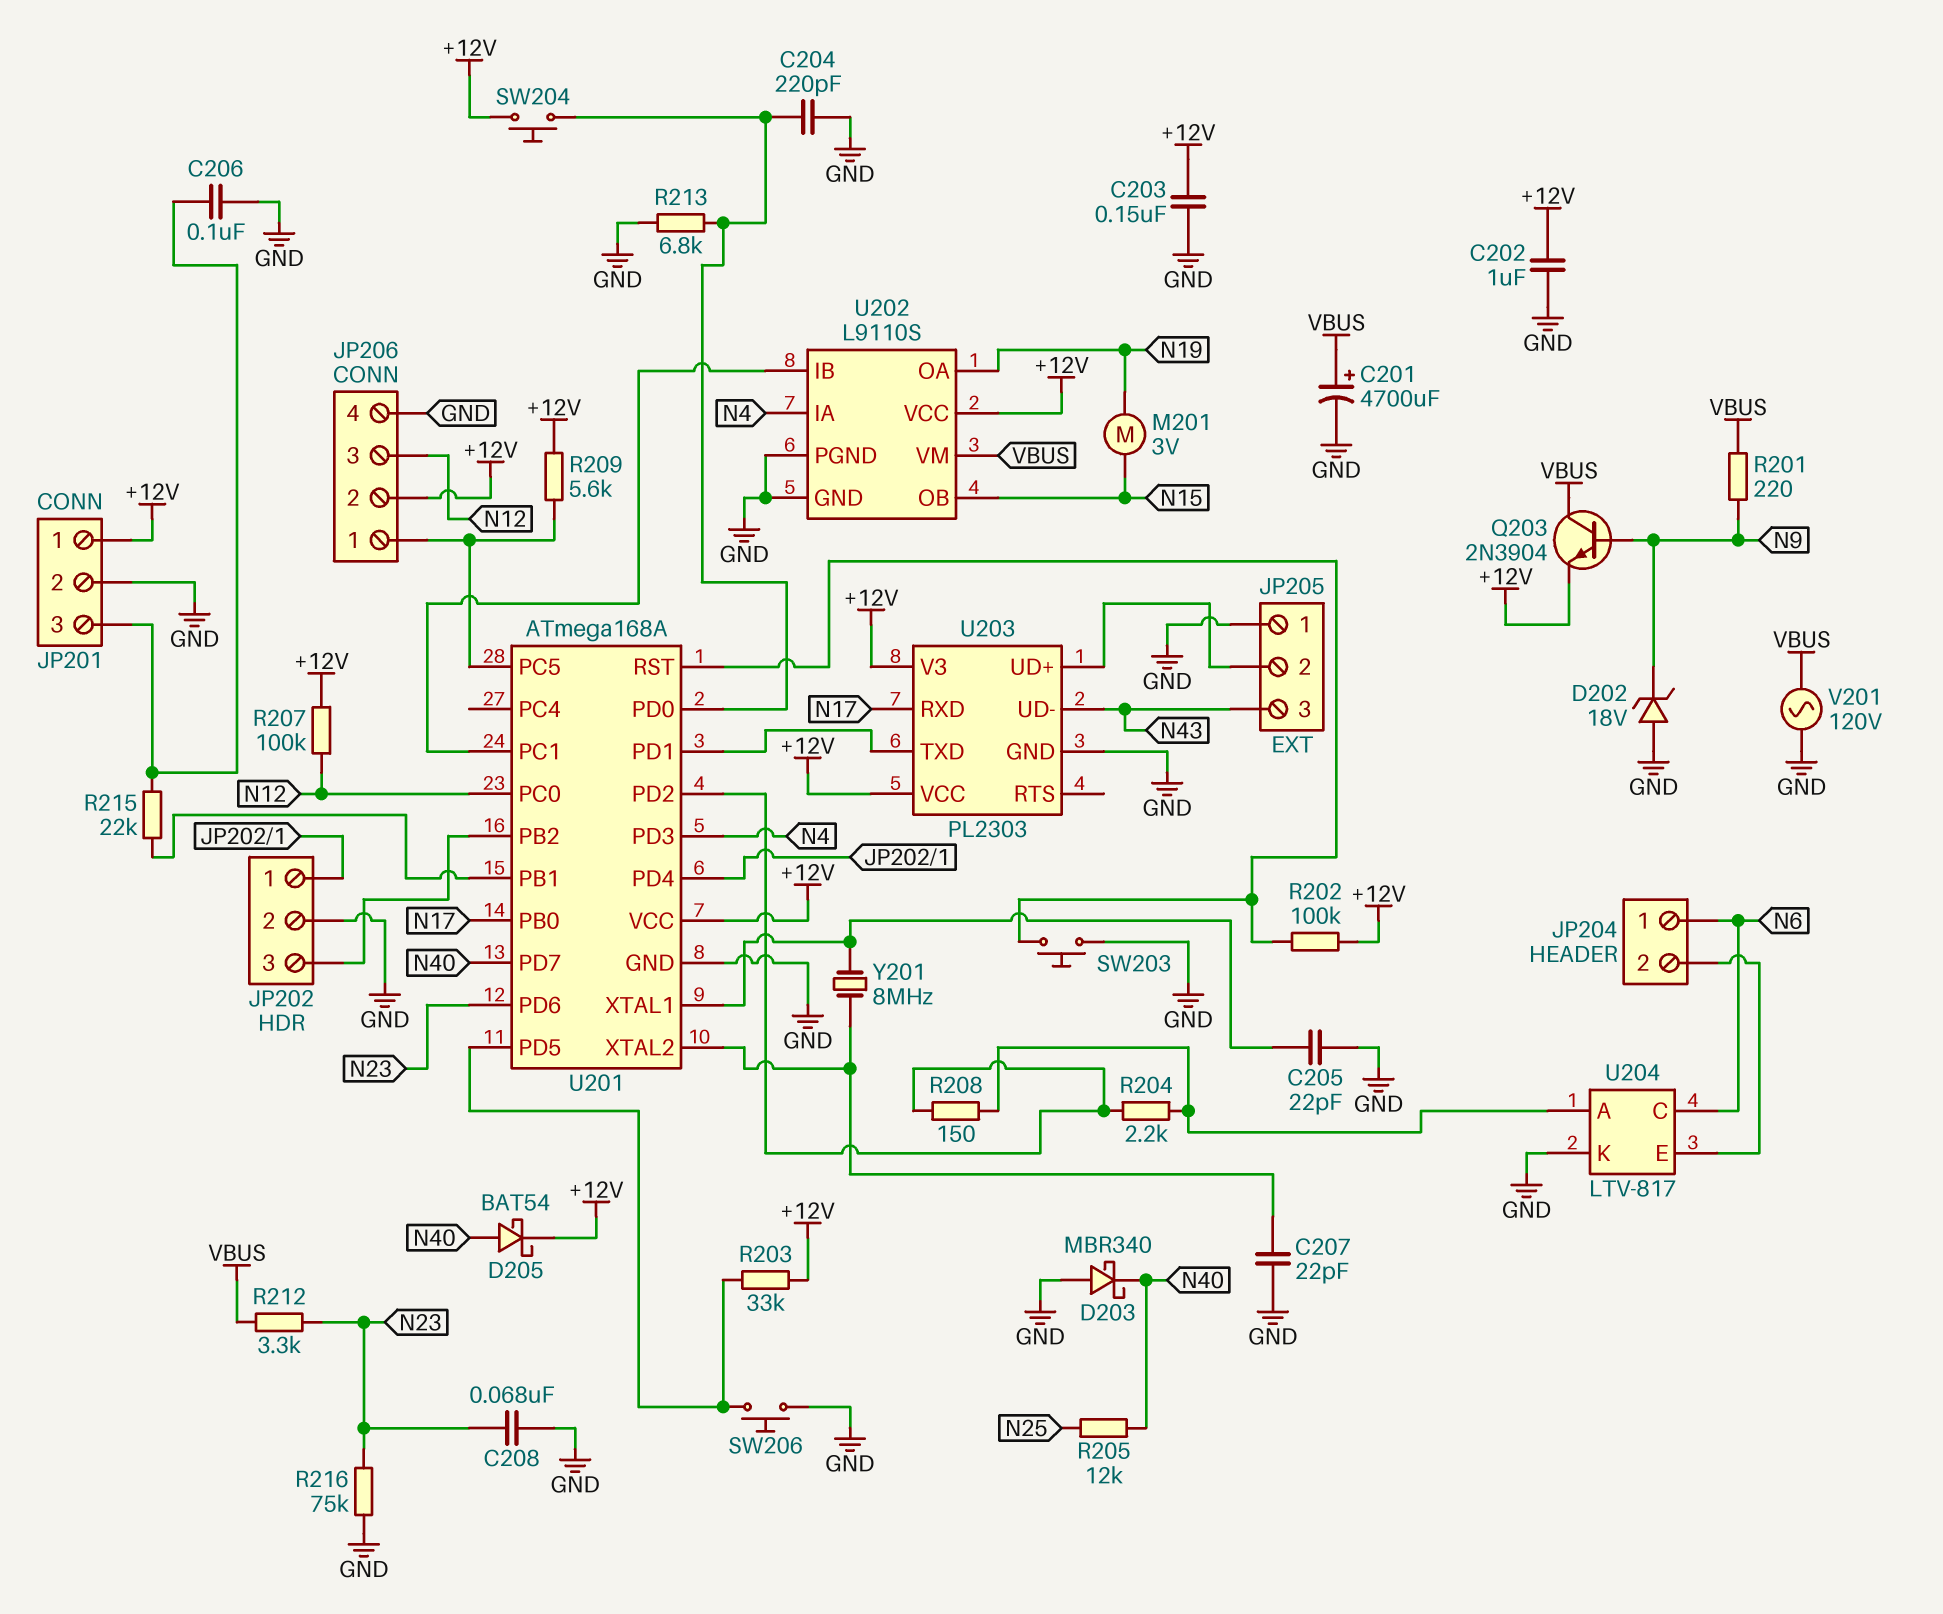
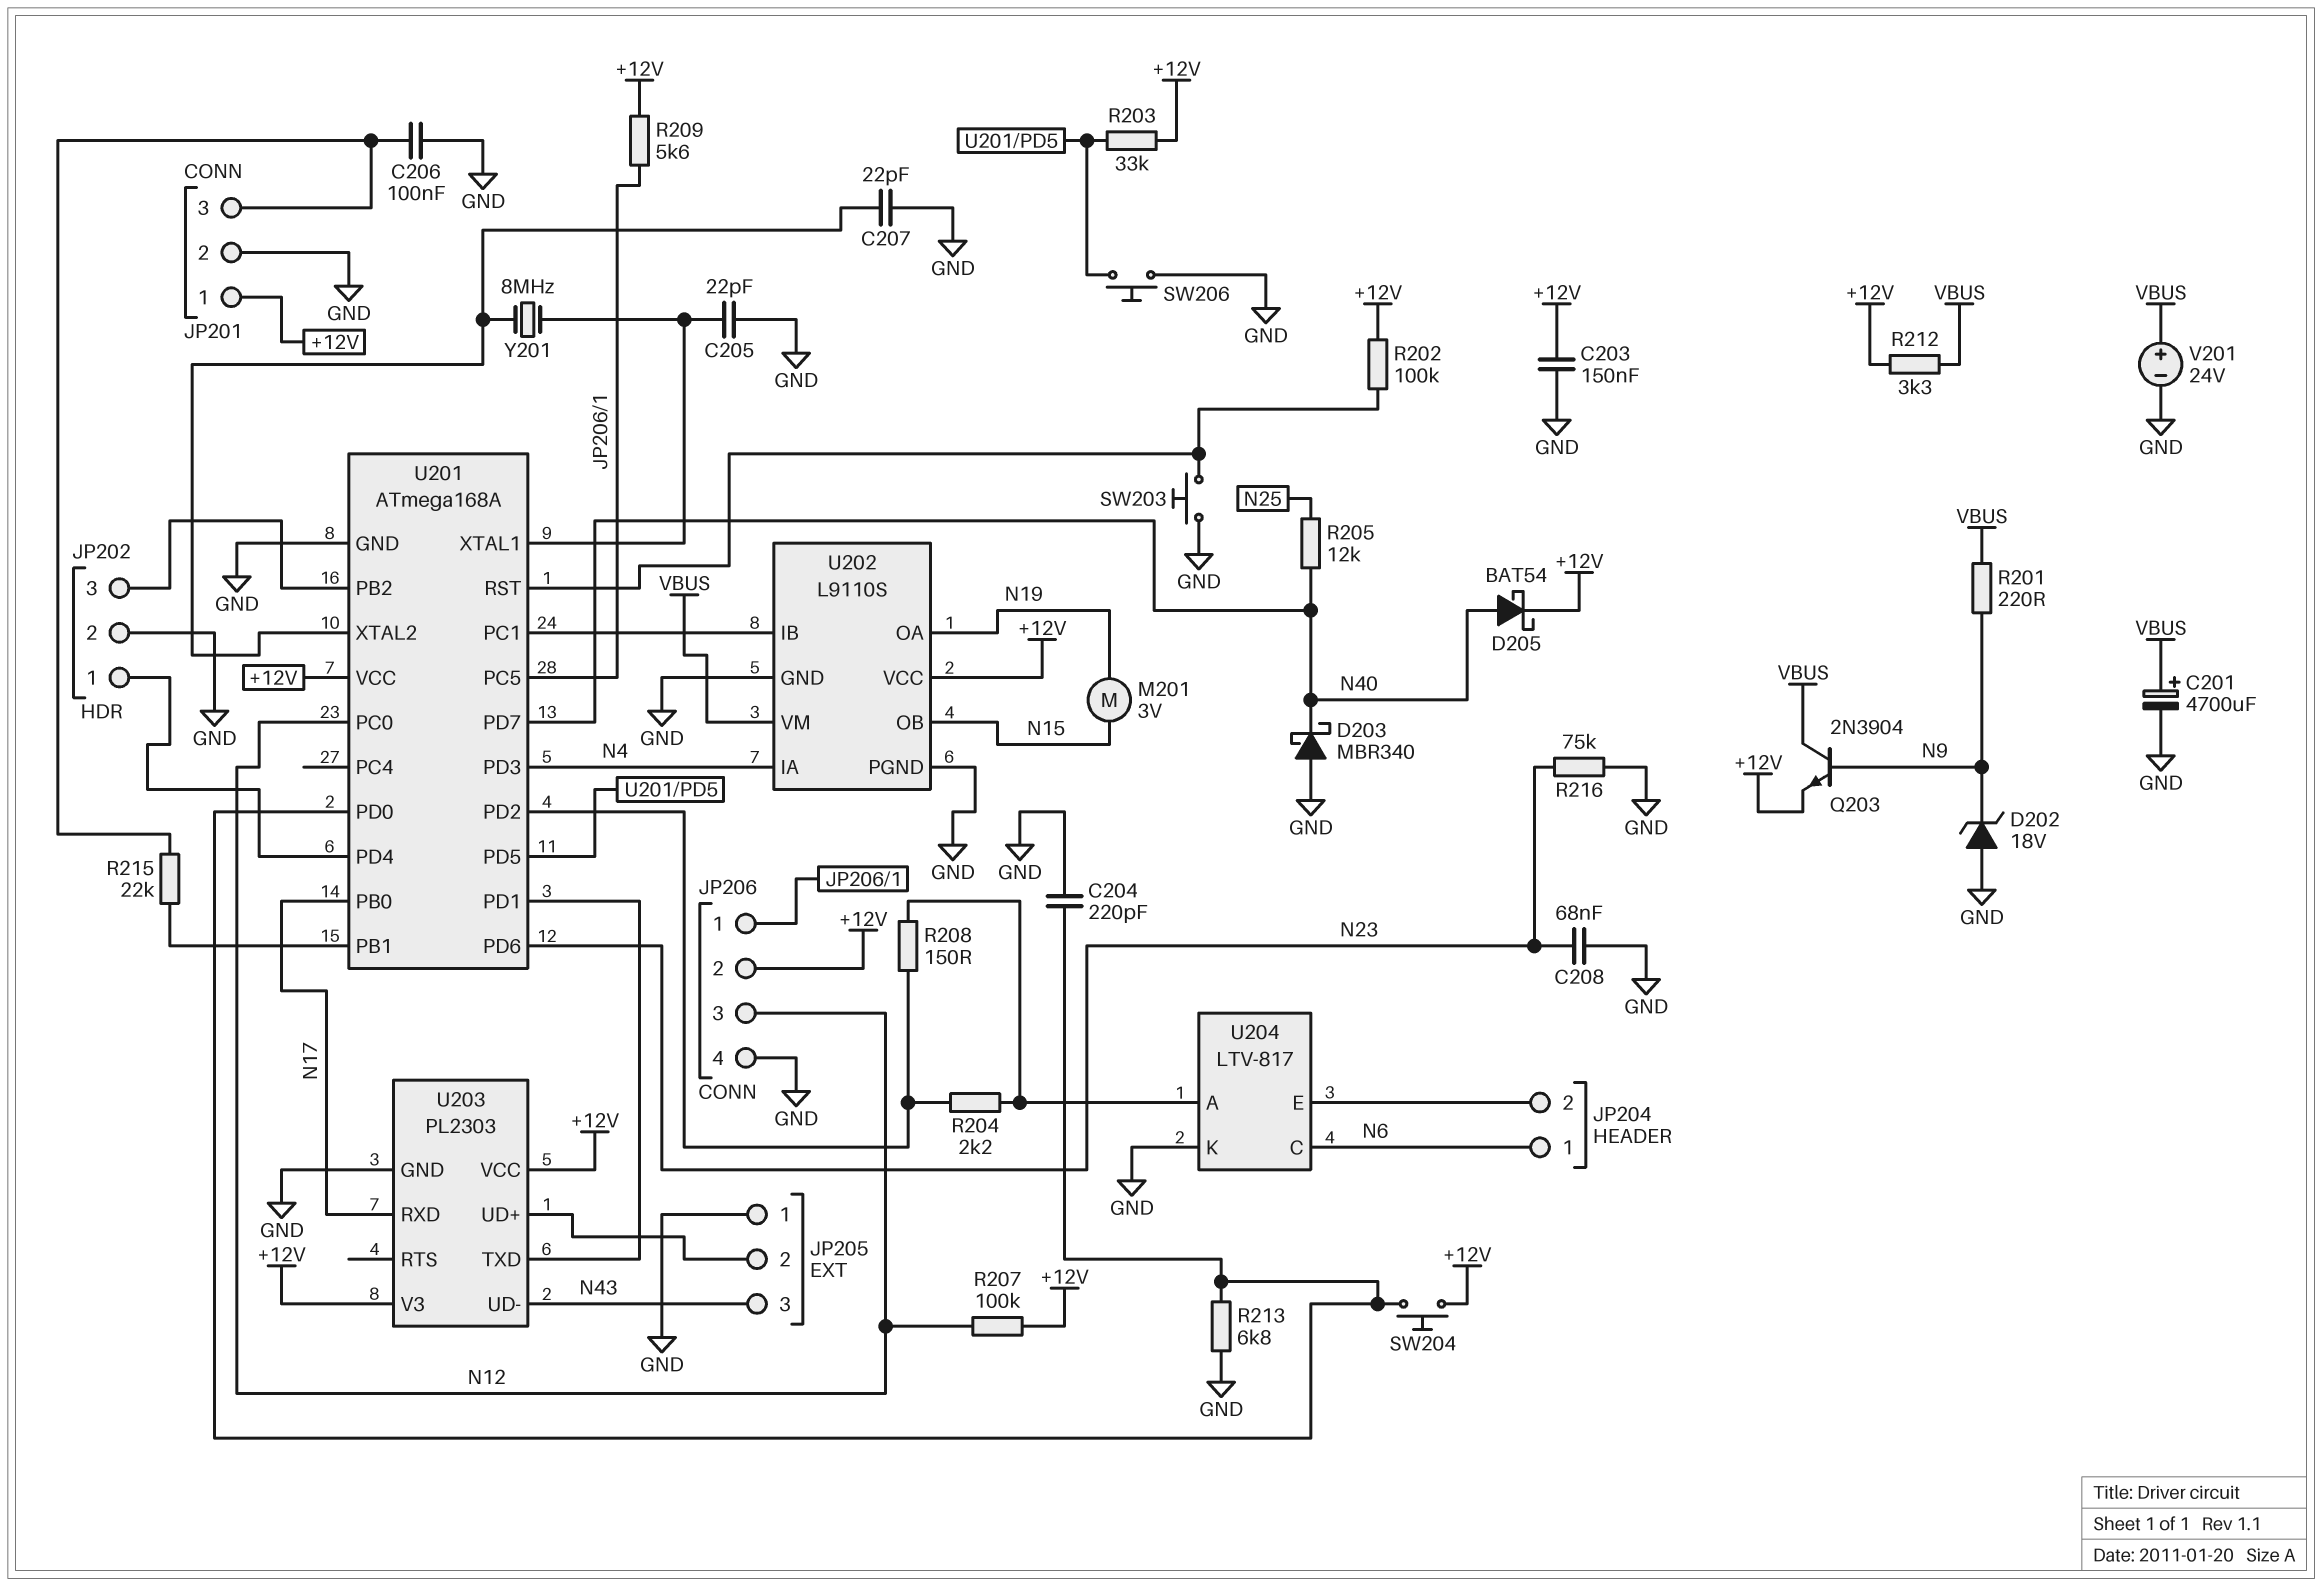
C202: 1uF (+12V, GND) -> none
R212: 3.3k (N23, VBUS) -> 3.3k (+12V, VBUS)
V201: AC 120V (GND, VBUS) -> 24V (plus VBUS, minus GND)

